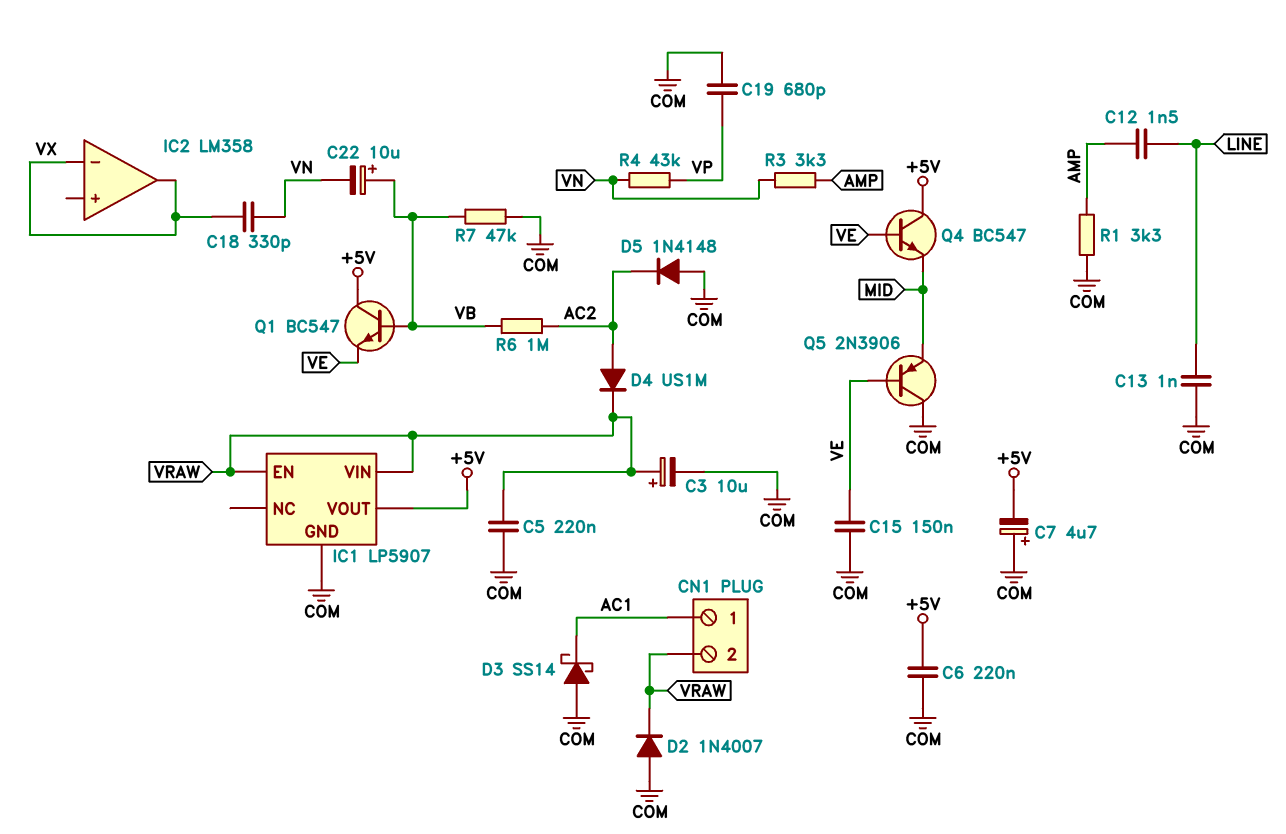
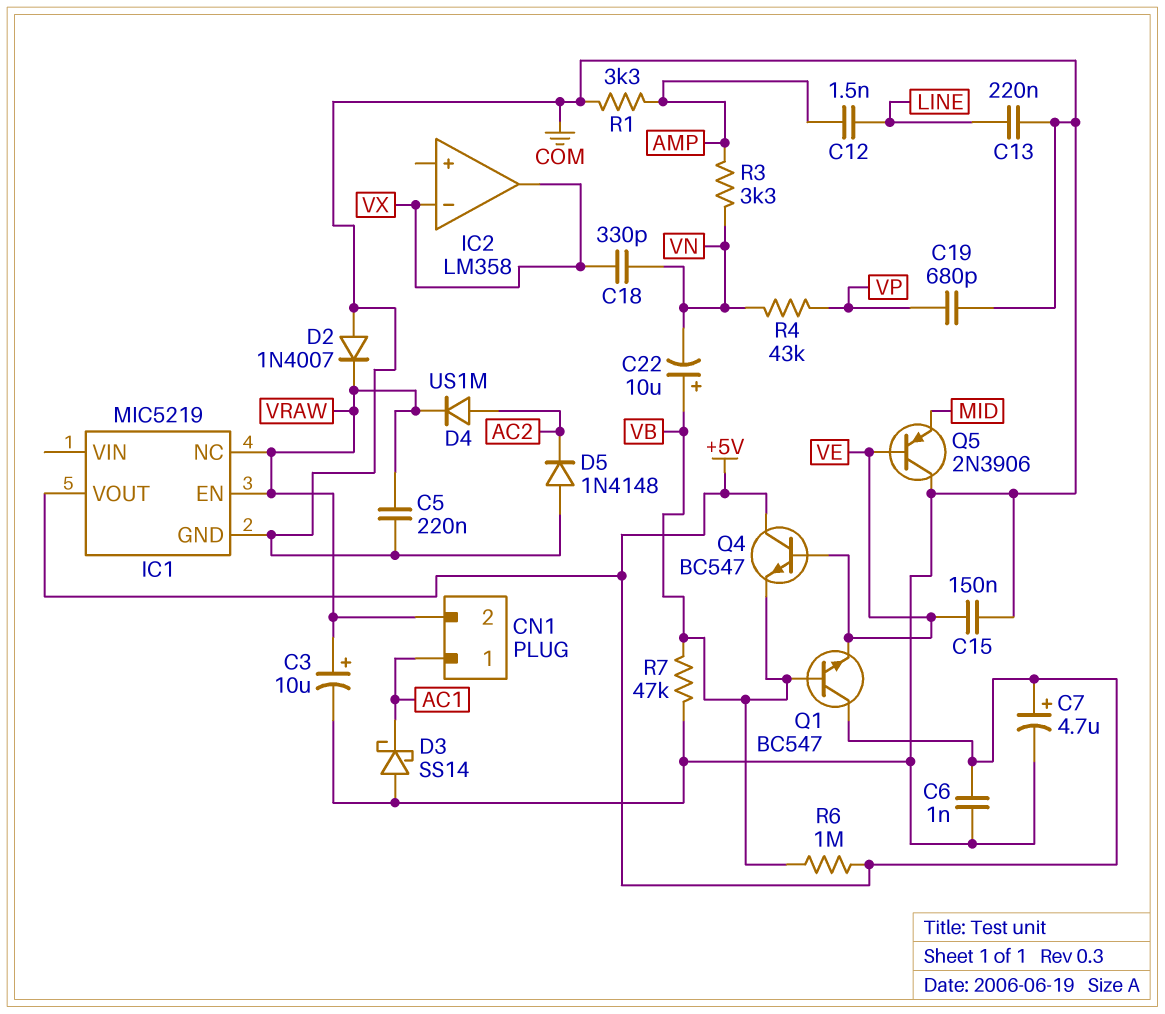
C6: 220nF (+5V, COM) -> 1nF (+5V, COM)
C7: 4.7uF (plus COM, minus +5V) -> 4.7uF (plus +5V, minus COM)
C13: 1nF (COM, LINE) -> 220nF (COM, LINE)
IC1: LP5907 -> MIC5219
IC1 pin NC: none -> VRAW
IC1 pin VIN: VRAW -> none
Q4: NPN BC547 (B VE, C +5V, E MID) -> NPN BC547 (B VE, C +5V, E VB)
R6: 1M (AC2, VB) -> 1M (+5V, VB)

